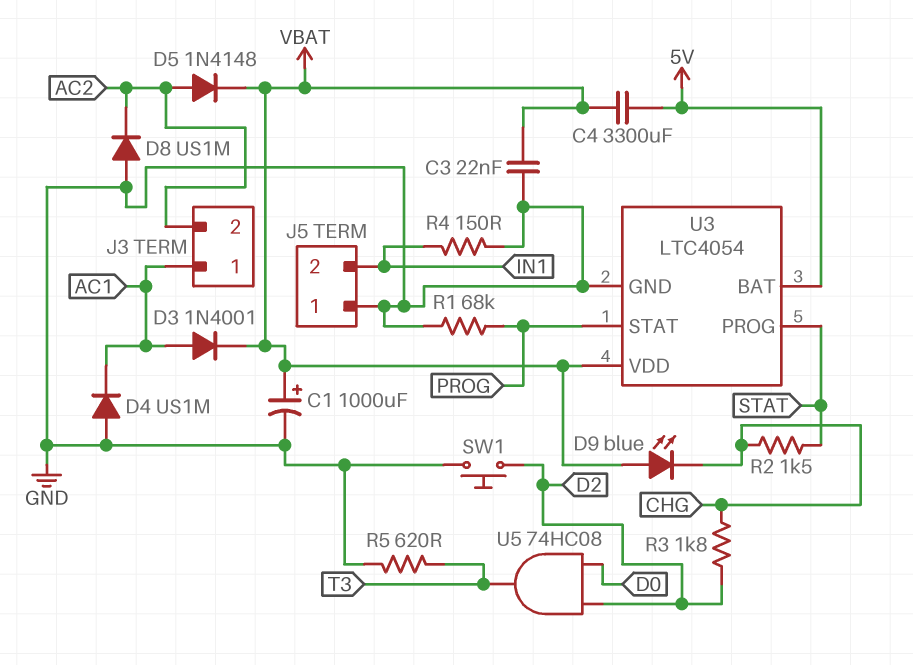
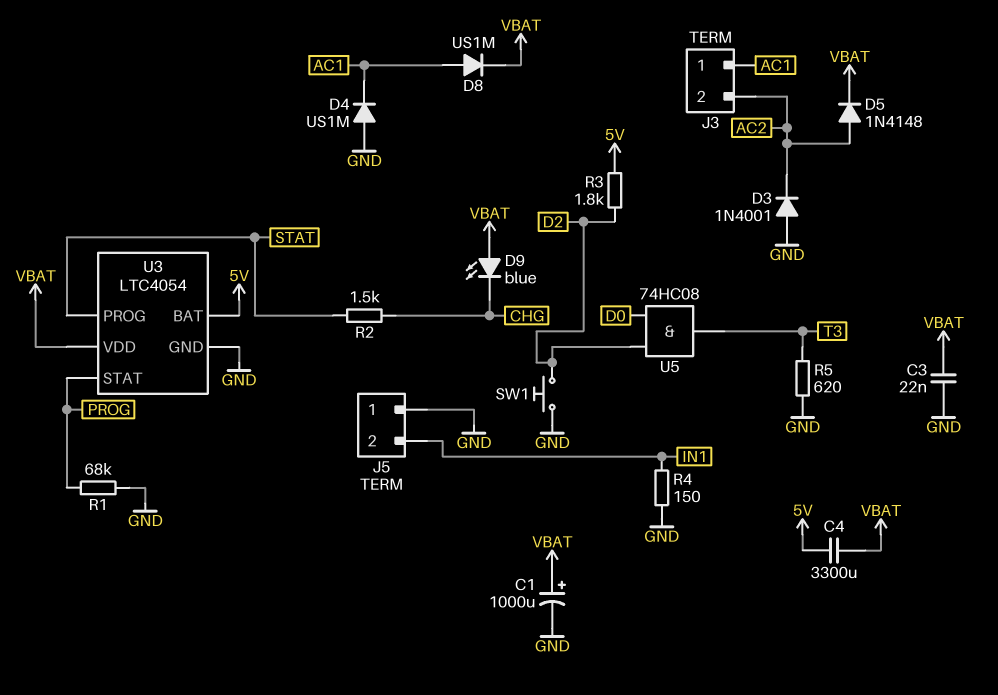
D3: diode 1N4001 (A AC1, K VBAT) -> diode 1N4001 (A GND, K AC2)
D8: diode US1M (A GND, K AC2) -> diode US1M (A AC1, K VBAT)
R3: 1.8k (CHG, D2) -> 1.8k (5V, D2)

